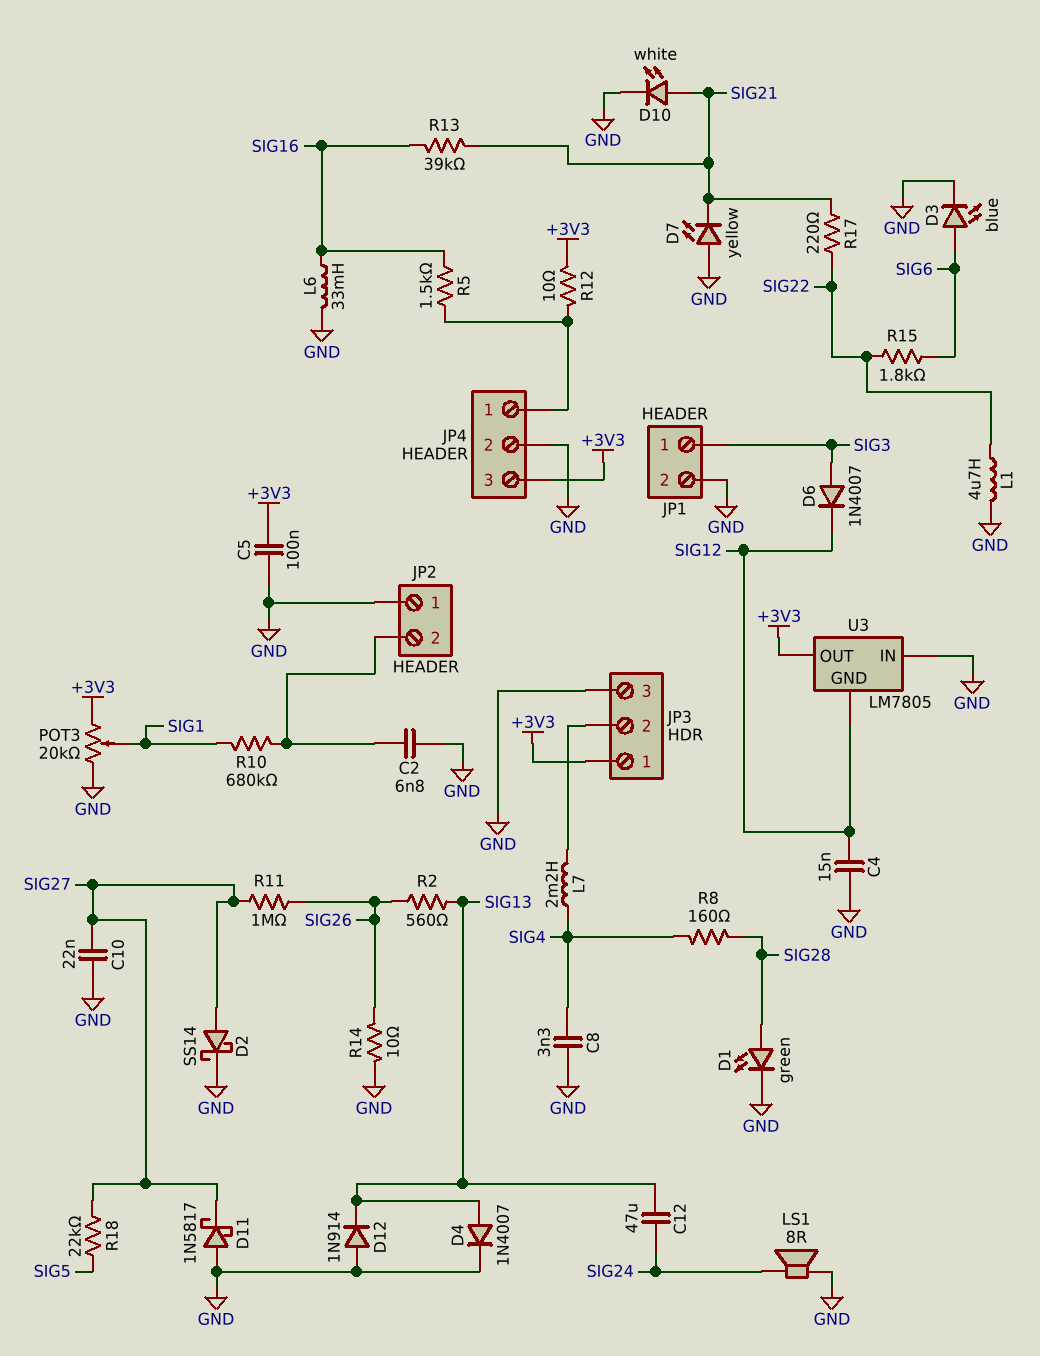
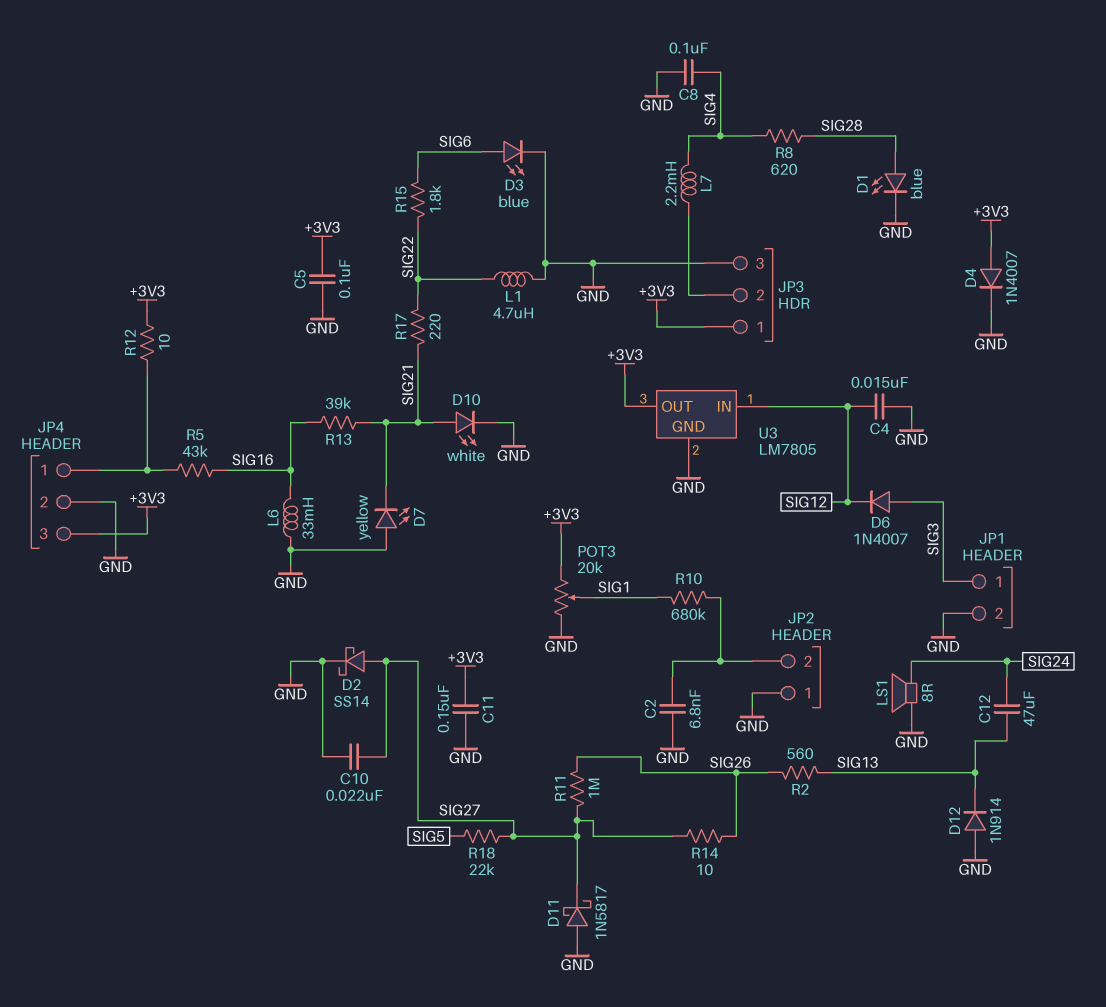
C8: 3.3nF (GND, SIG4) -> 100nF (GND, SIG4)
C11: none -> 150nF (+3V3, GND)
D1: LED green (A SIG28, K GND) -> LED blue (A SIG28, K GND)
D4: diode 1N4007 (A SIG13, K GND) -> diode 1N4007 (A +3V3, K GND)
R5: 1.5k (JP4/1, SIG16) -> 43k (JP4/1, SIG16)
R8: 160 (SIG4, SIG28) -> 620 (SIG4, SIG28)
R14: 10 (GND, SIG26) -> 10 (SIG26, SIG27)
U3 pin GND: SIG12 -> GND
U3 pin IN: GND -> SIG12

